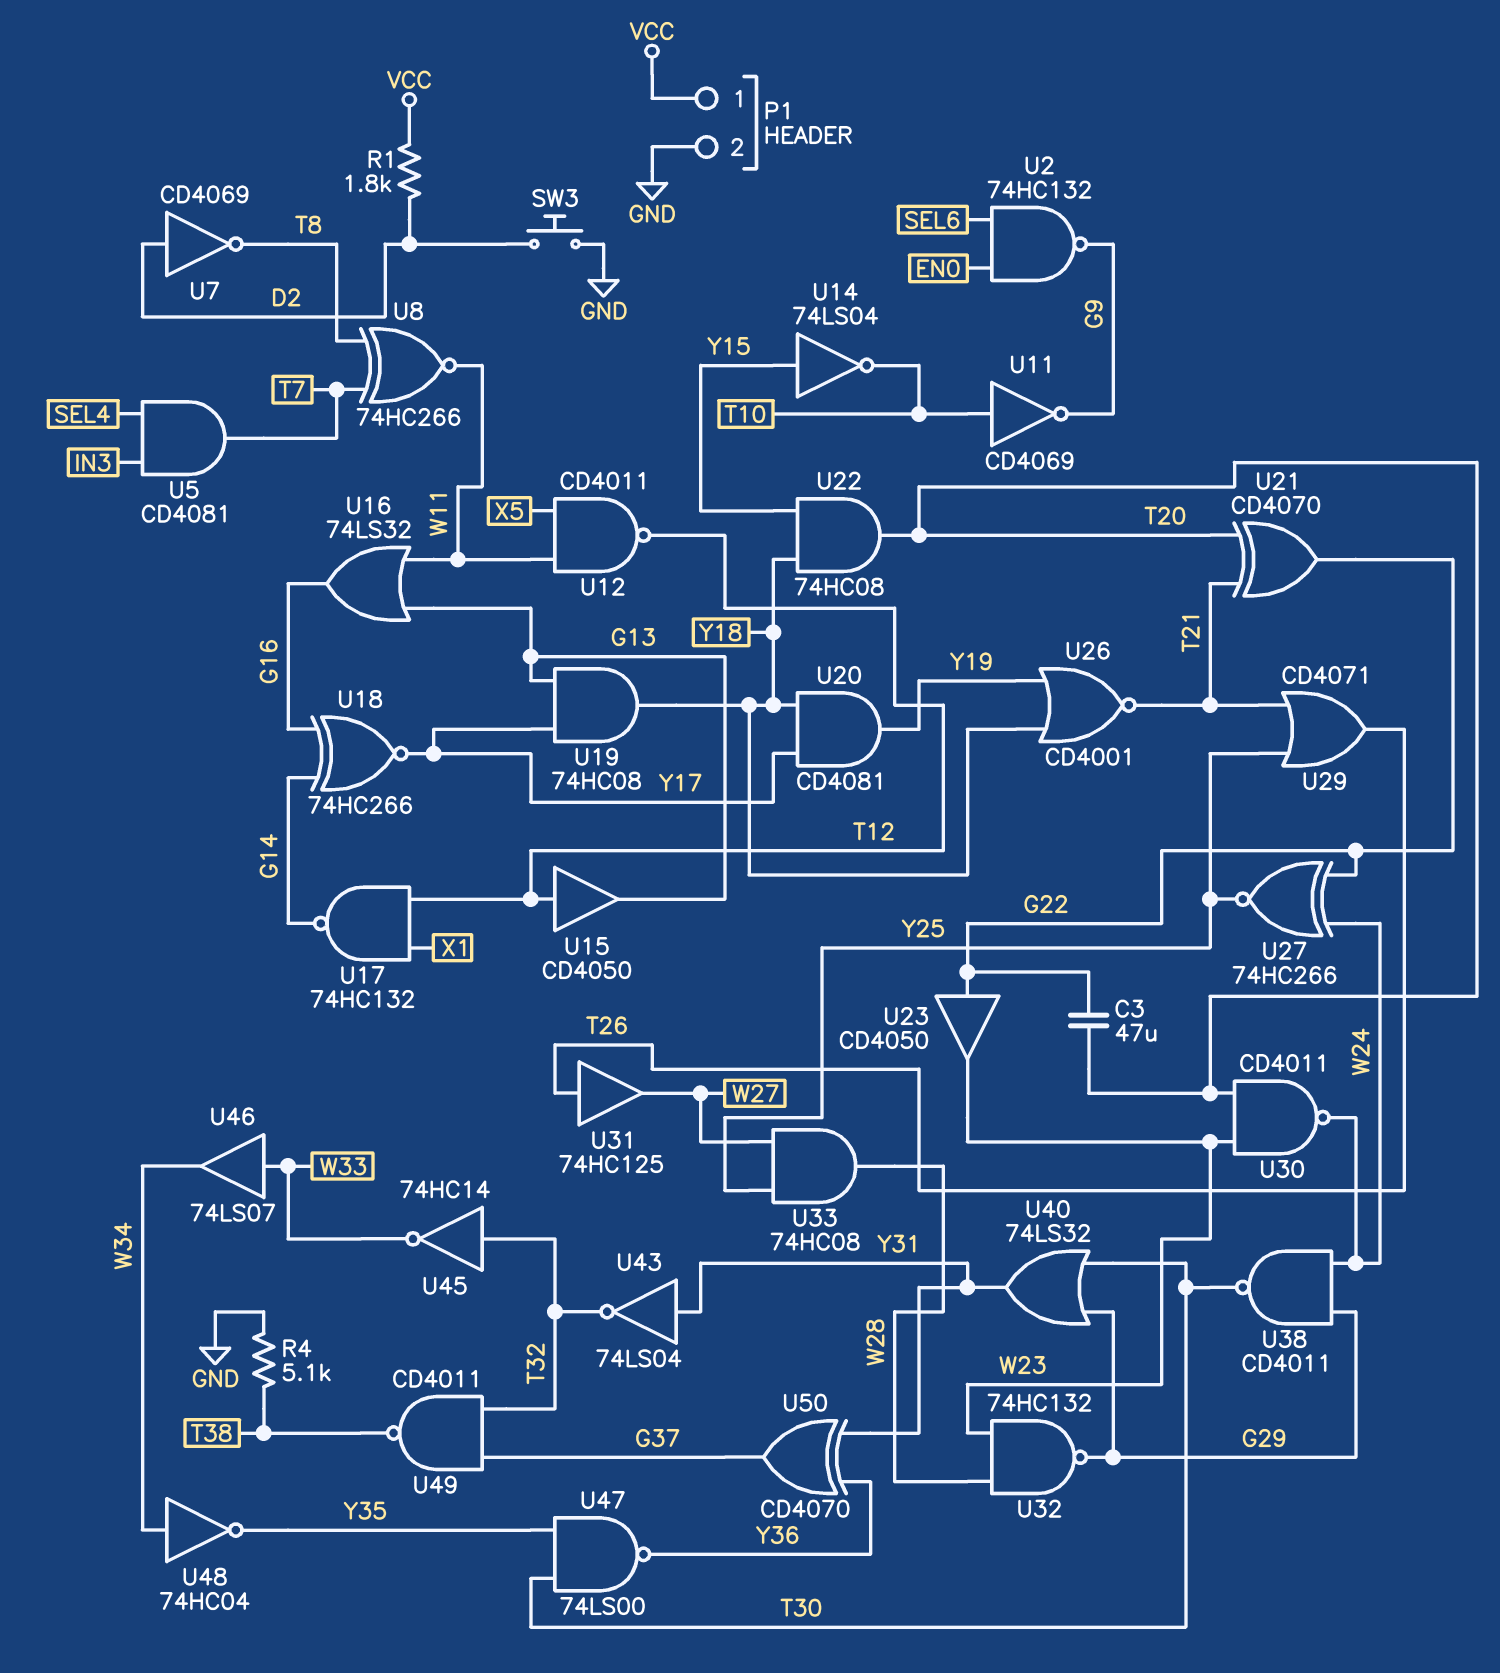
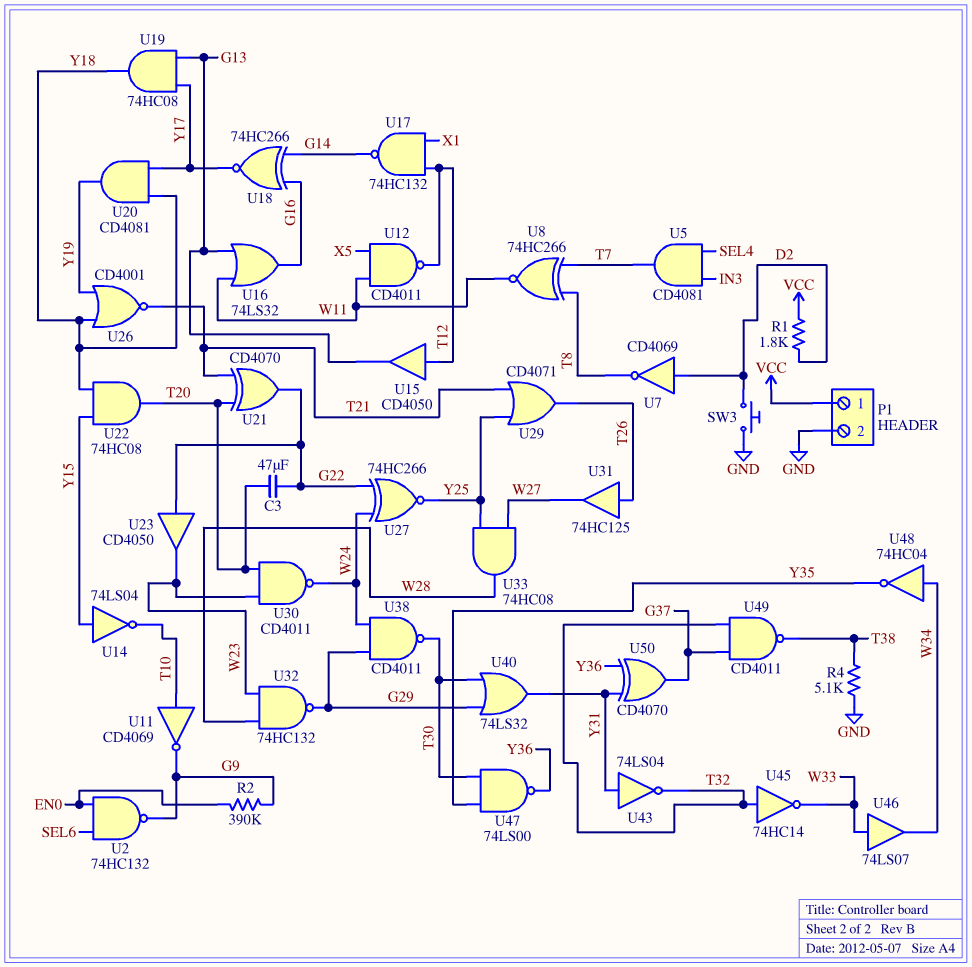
R2: none -> 390k (EN0, G9)

